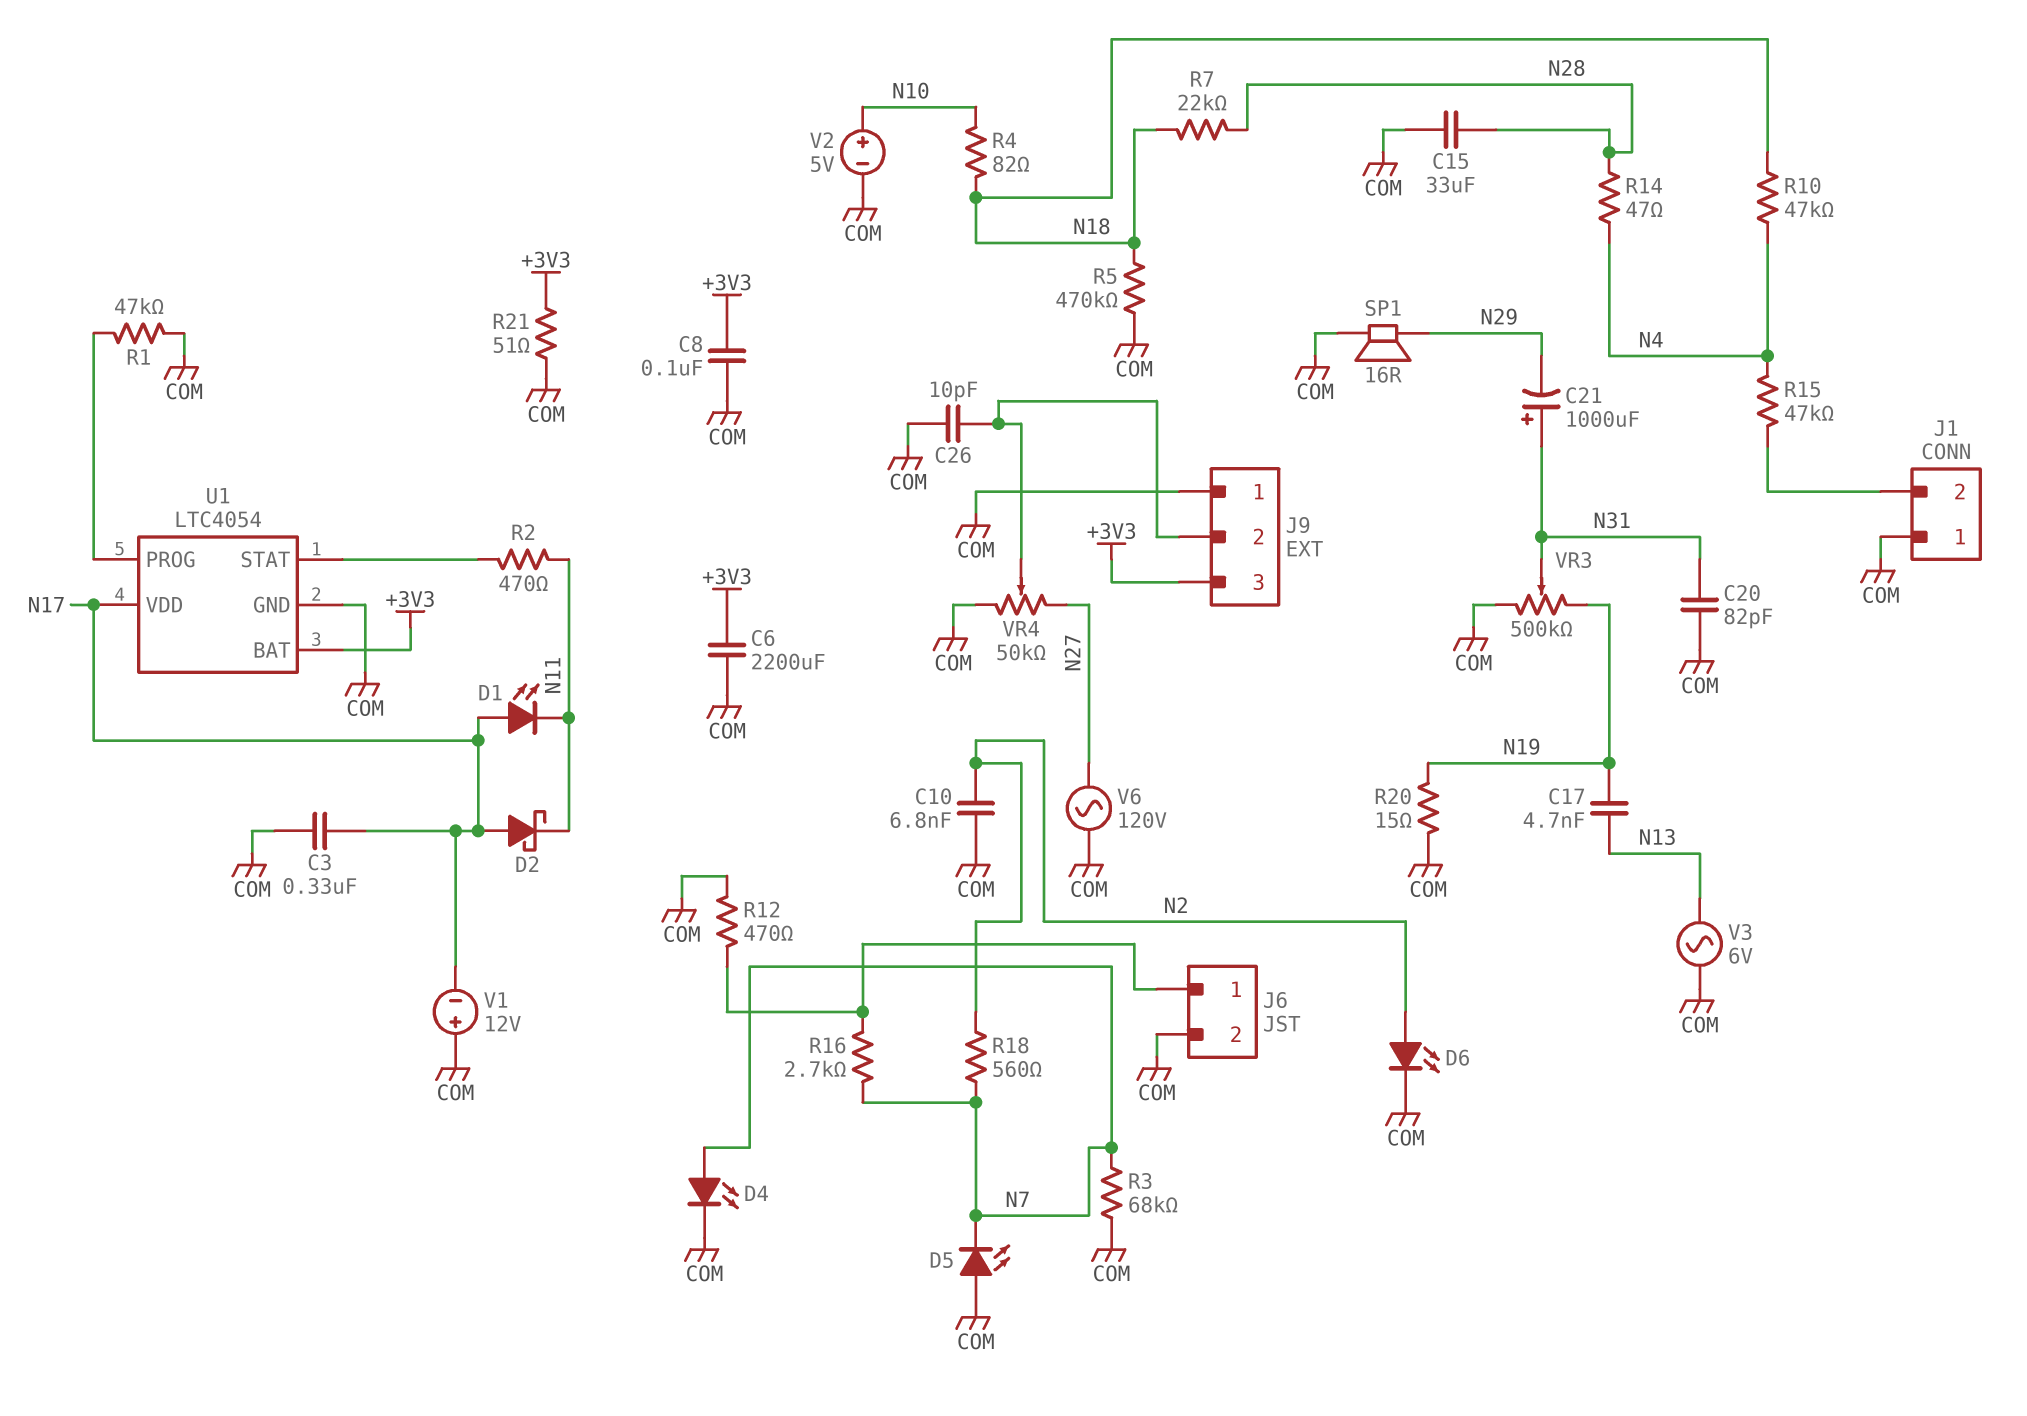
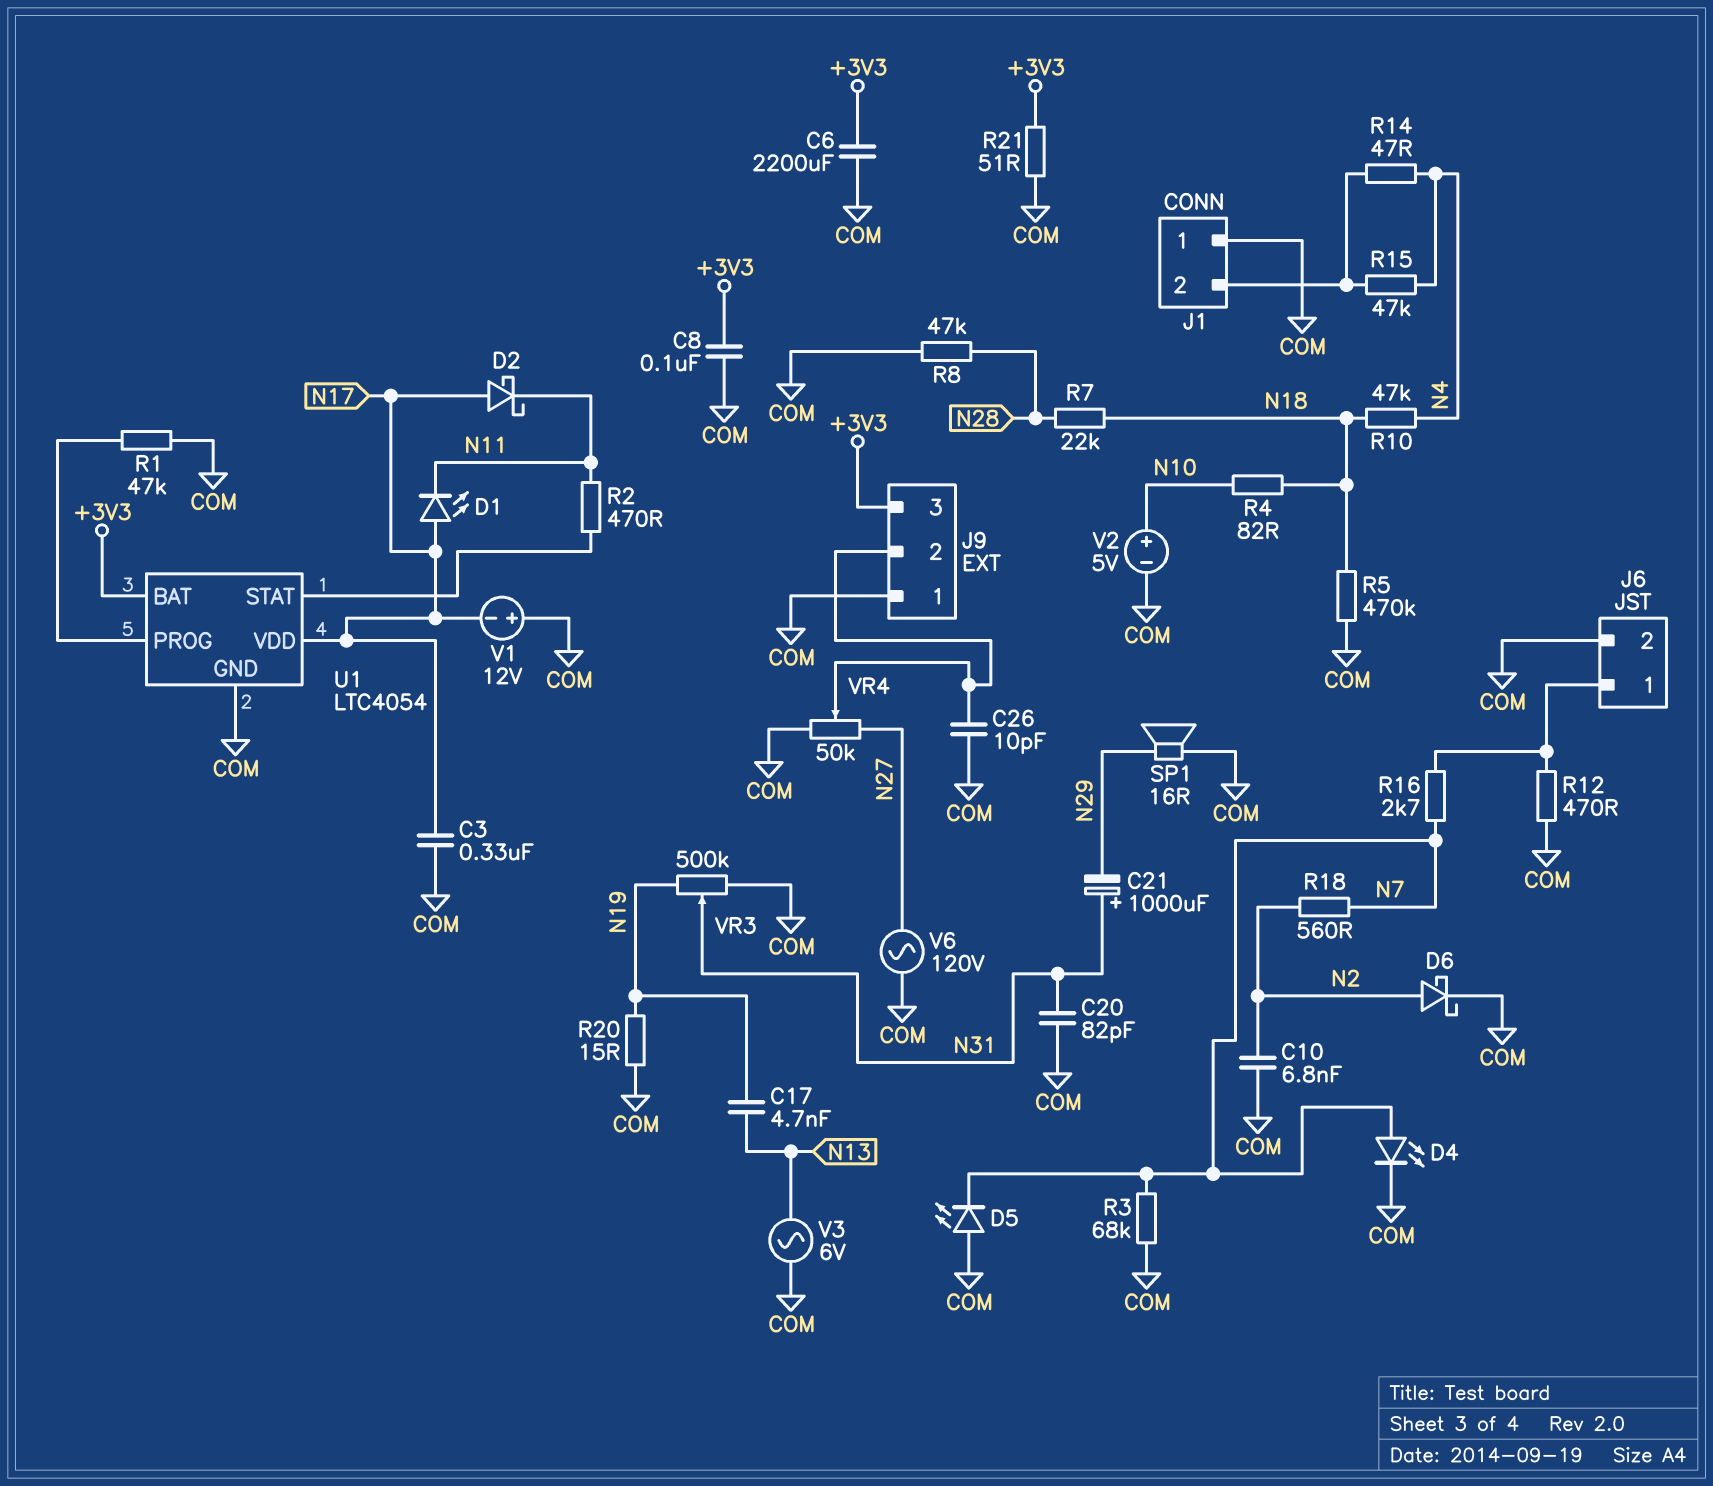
C15: 33uF (COM, N28) -> none
D6: LED (A N2, K COM) -> schottky (A N2, K COM)
R8: none -> 47k (COM, N28)
R14: 47 (N4, N28) -> 47 (J1/2, N4)

